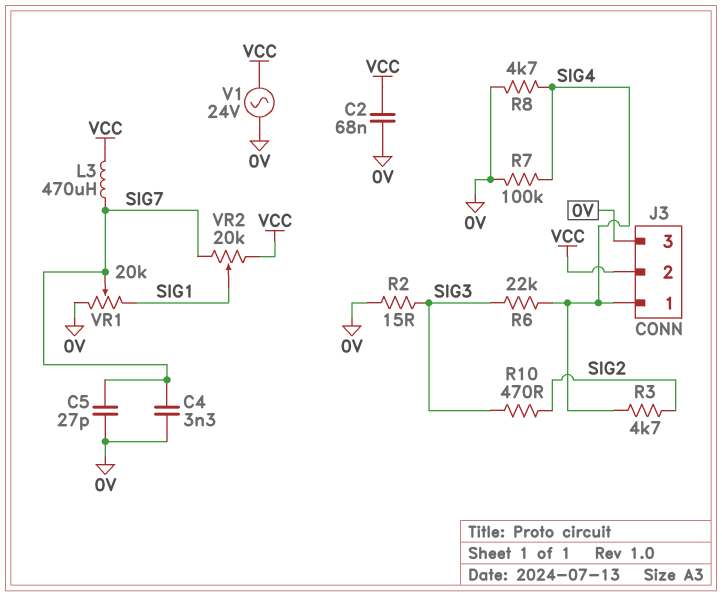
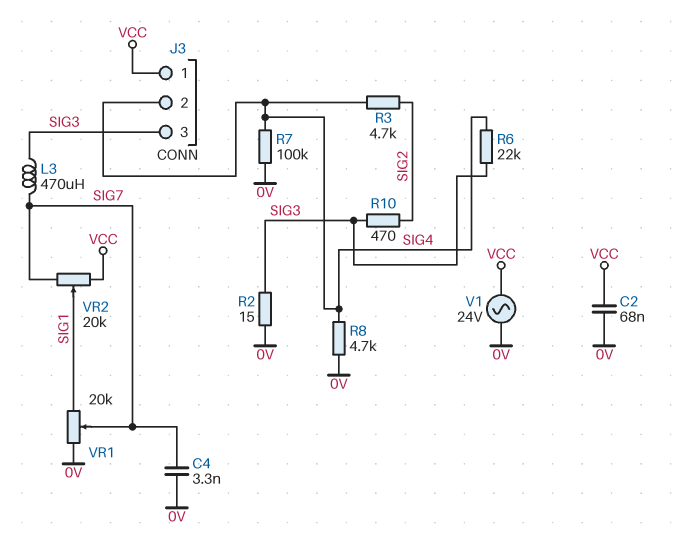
C5: 27pF (0V, SIG7) -> none
J3 pin 1: SIG4 -> VCC
J3 pin 2: VCC -> SIG4
J3 pin 3: 0V -> SIG3
L3: 470uH (SIG7, VCC) -> 470uH (SIG3, SIG7)

